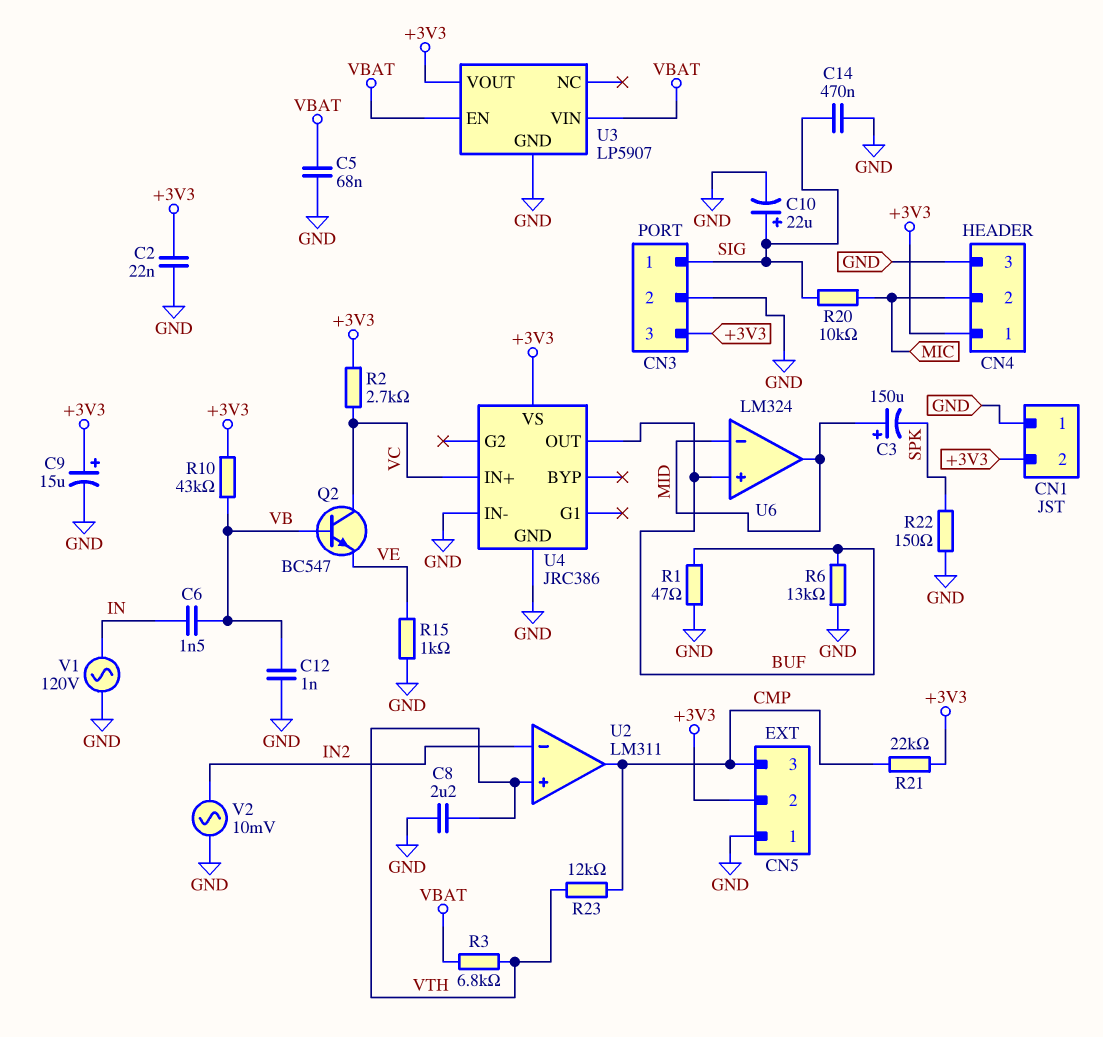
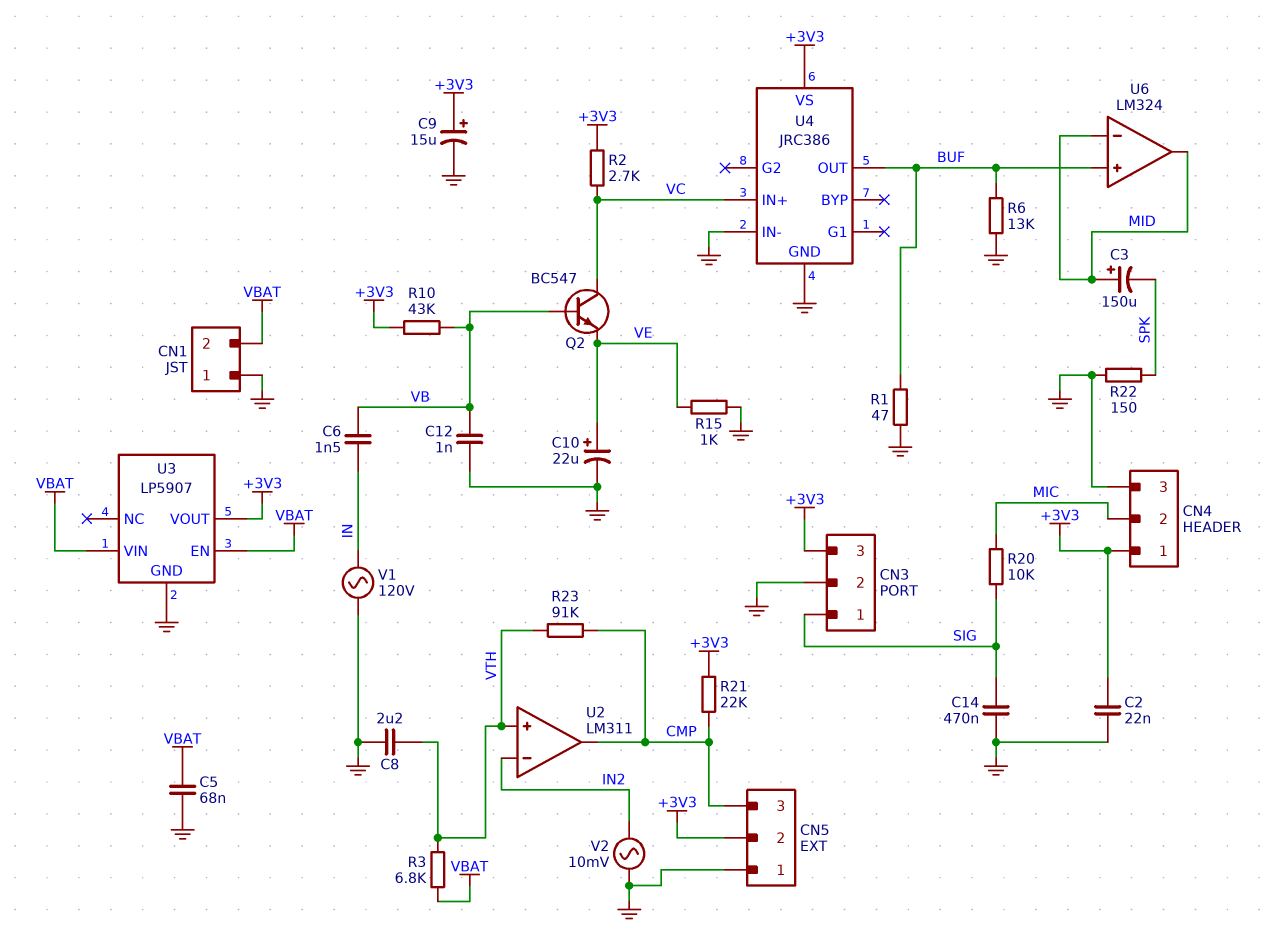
C10: 22uF (plus SIG, minus GND) -> 22uF (plus VE, minus GND)
CN1 pin 2: +3V3 -> VBAT
R23: 12k (CMP, VTH) -> 91k (CMP, VTH)

